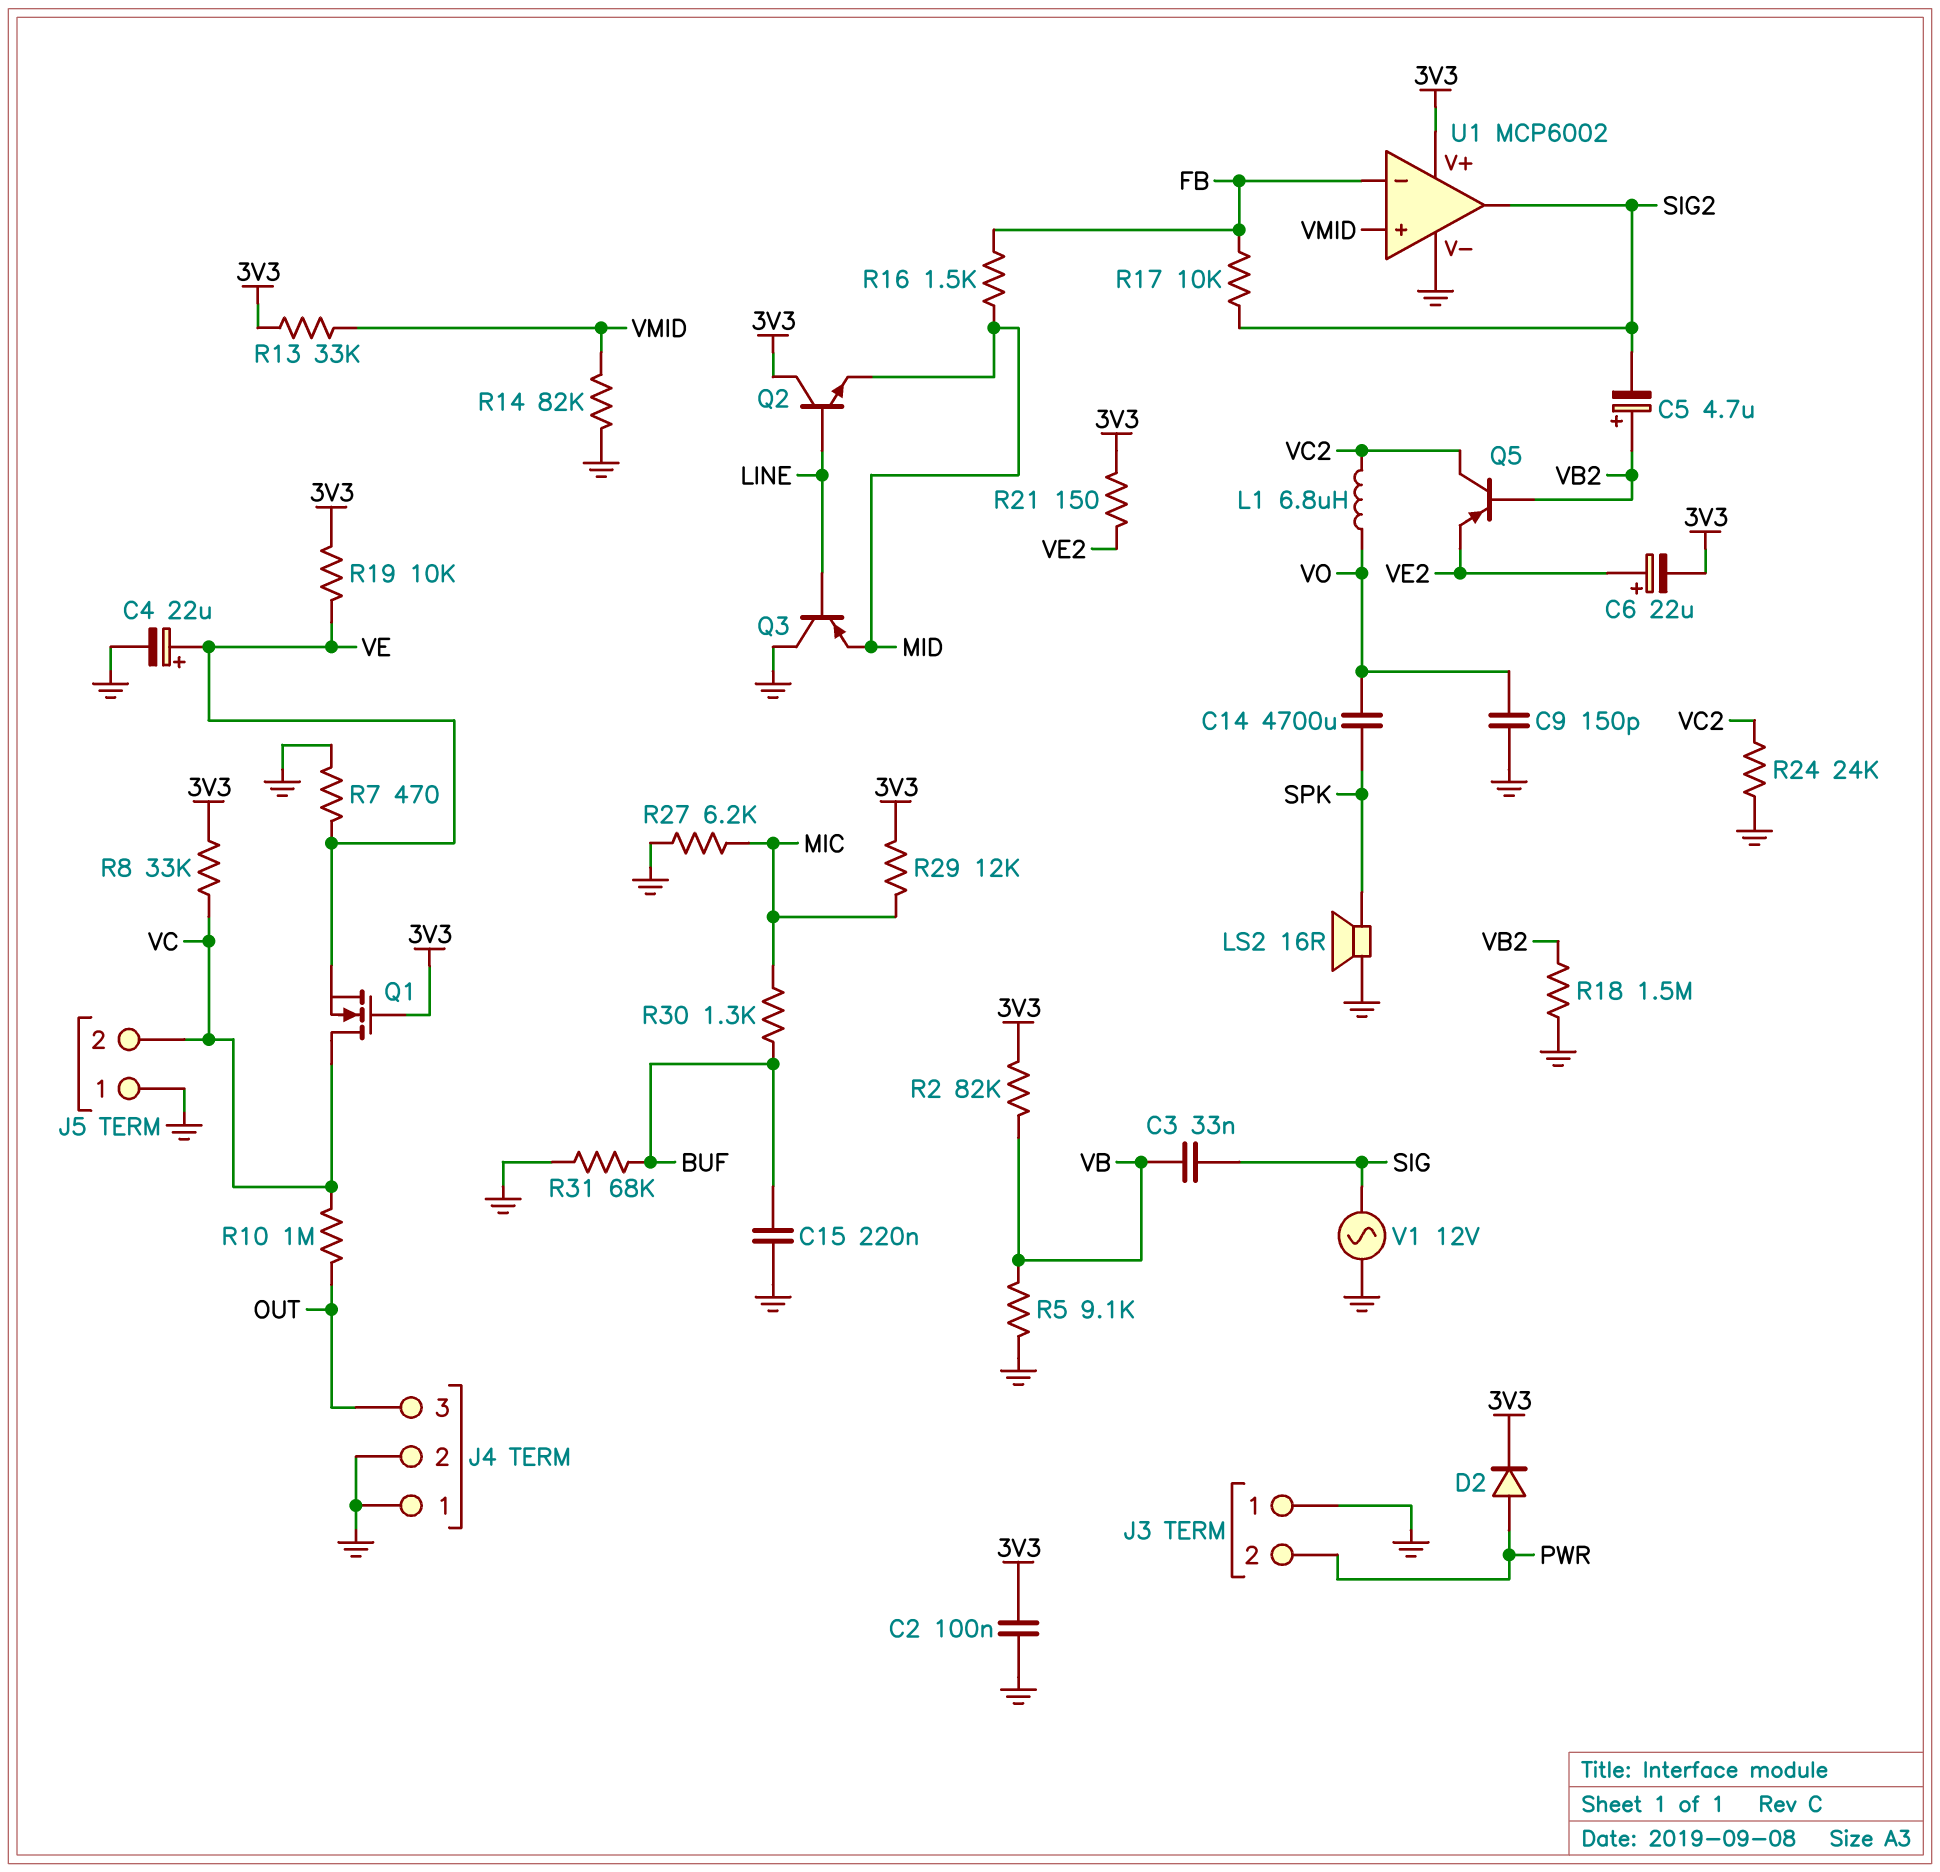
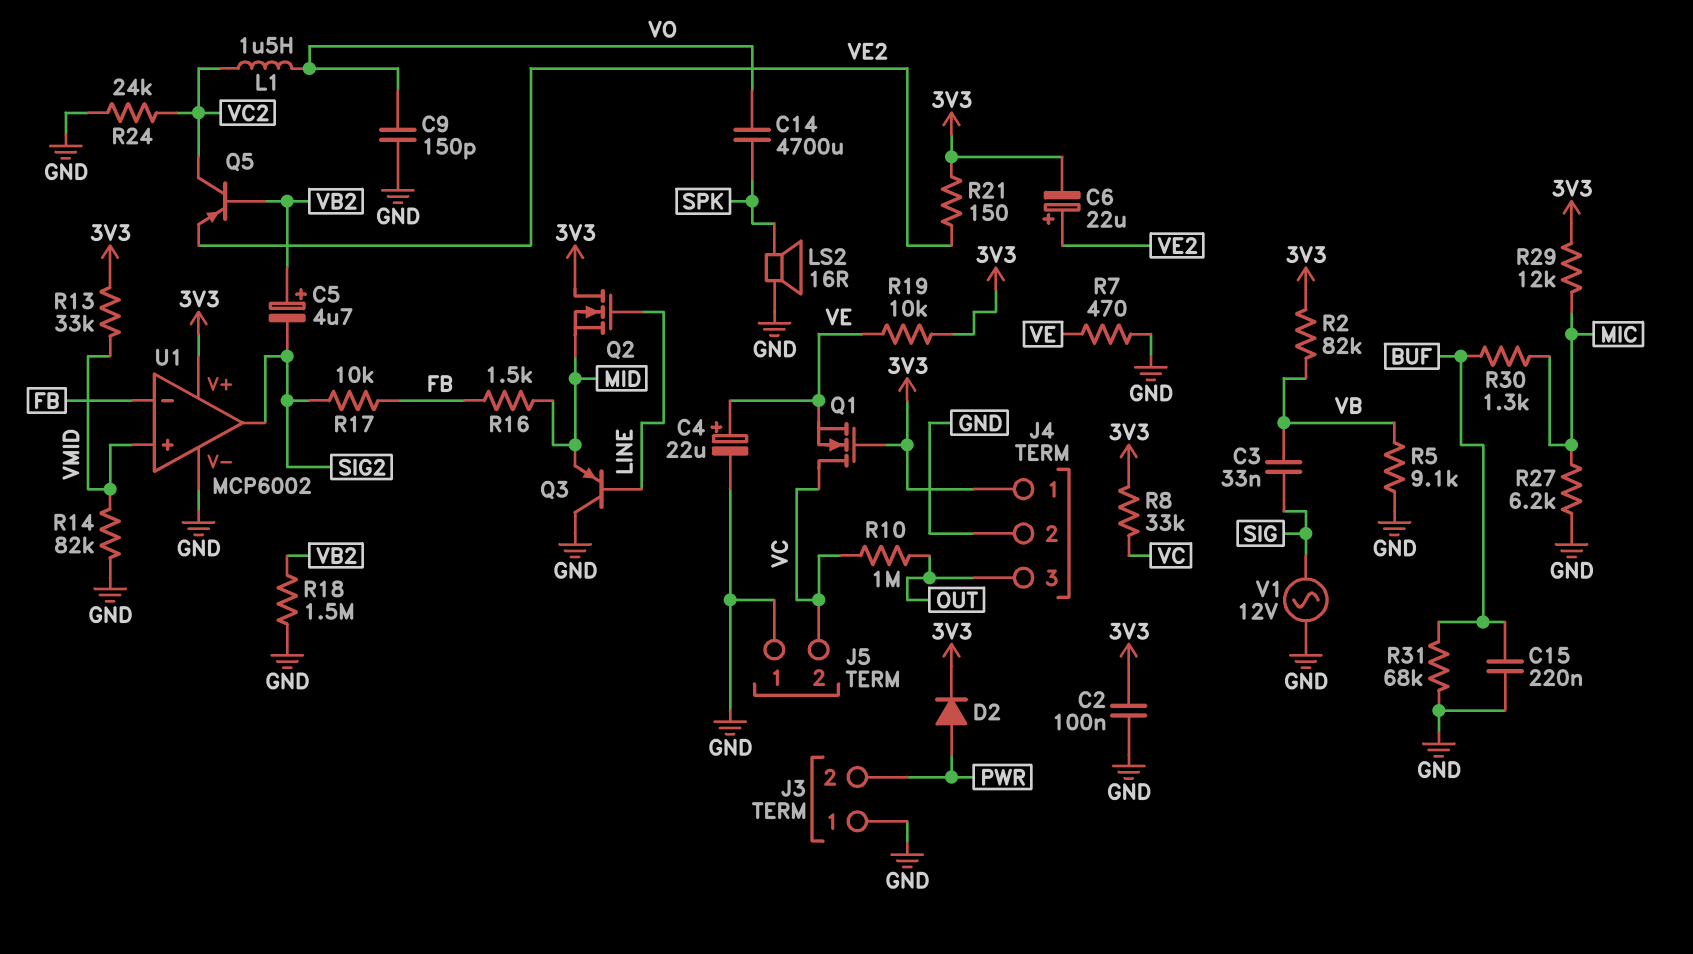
J4 pin 1: GND -> 3V3
L1: 6.8uH (VC2, VO) -> 1.5uH (VC2, VO)
Q2: NPN (B LINE, C 3V3, E MID) -> NMOS (G LINE, D 3V3, S MID)

